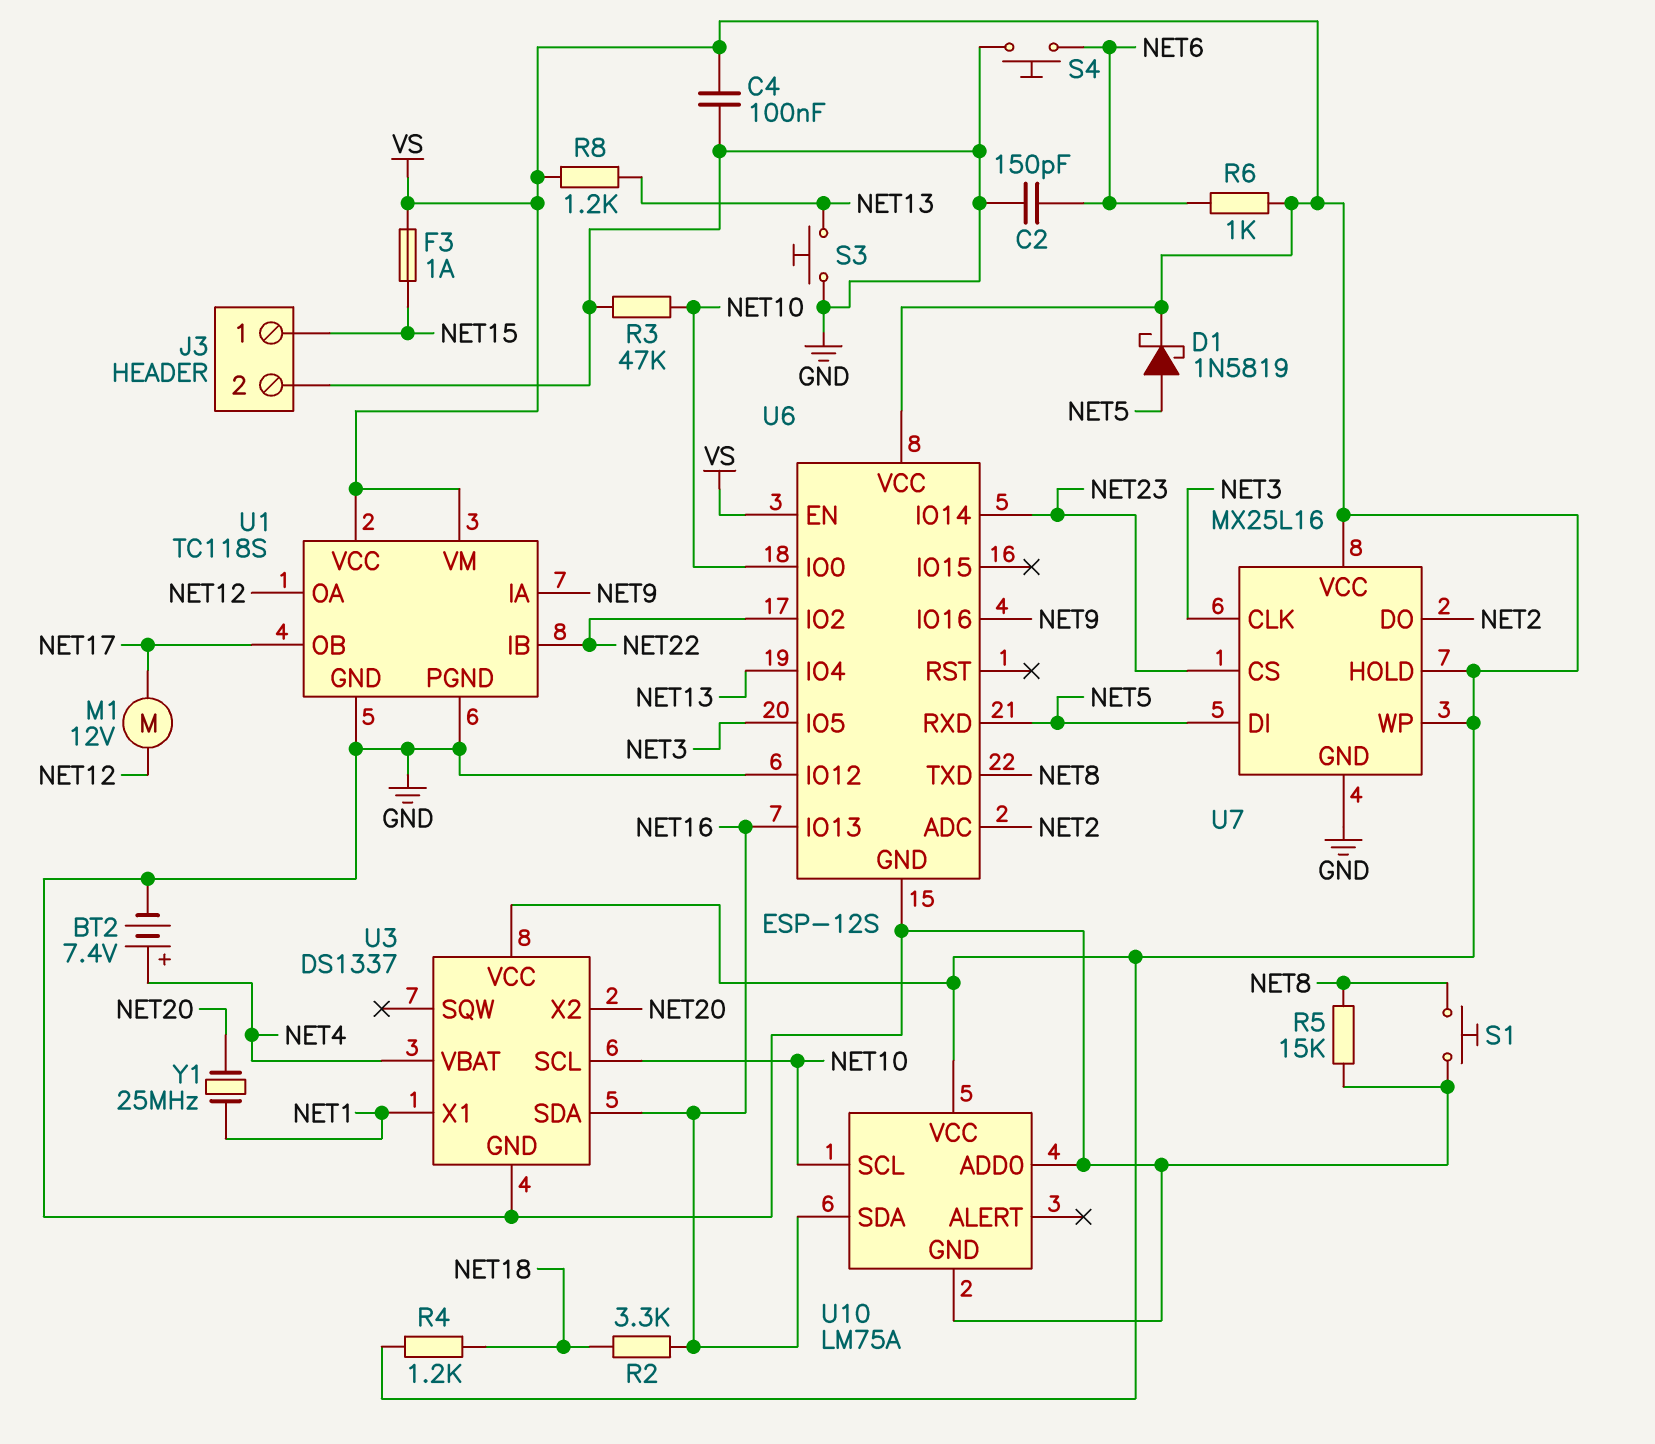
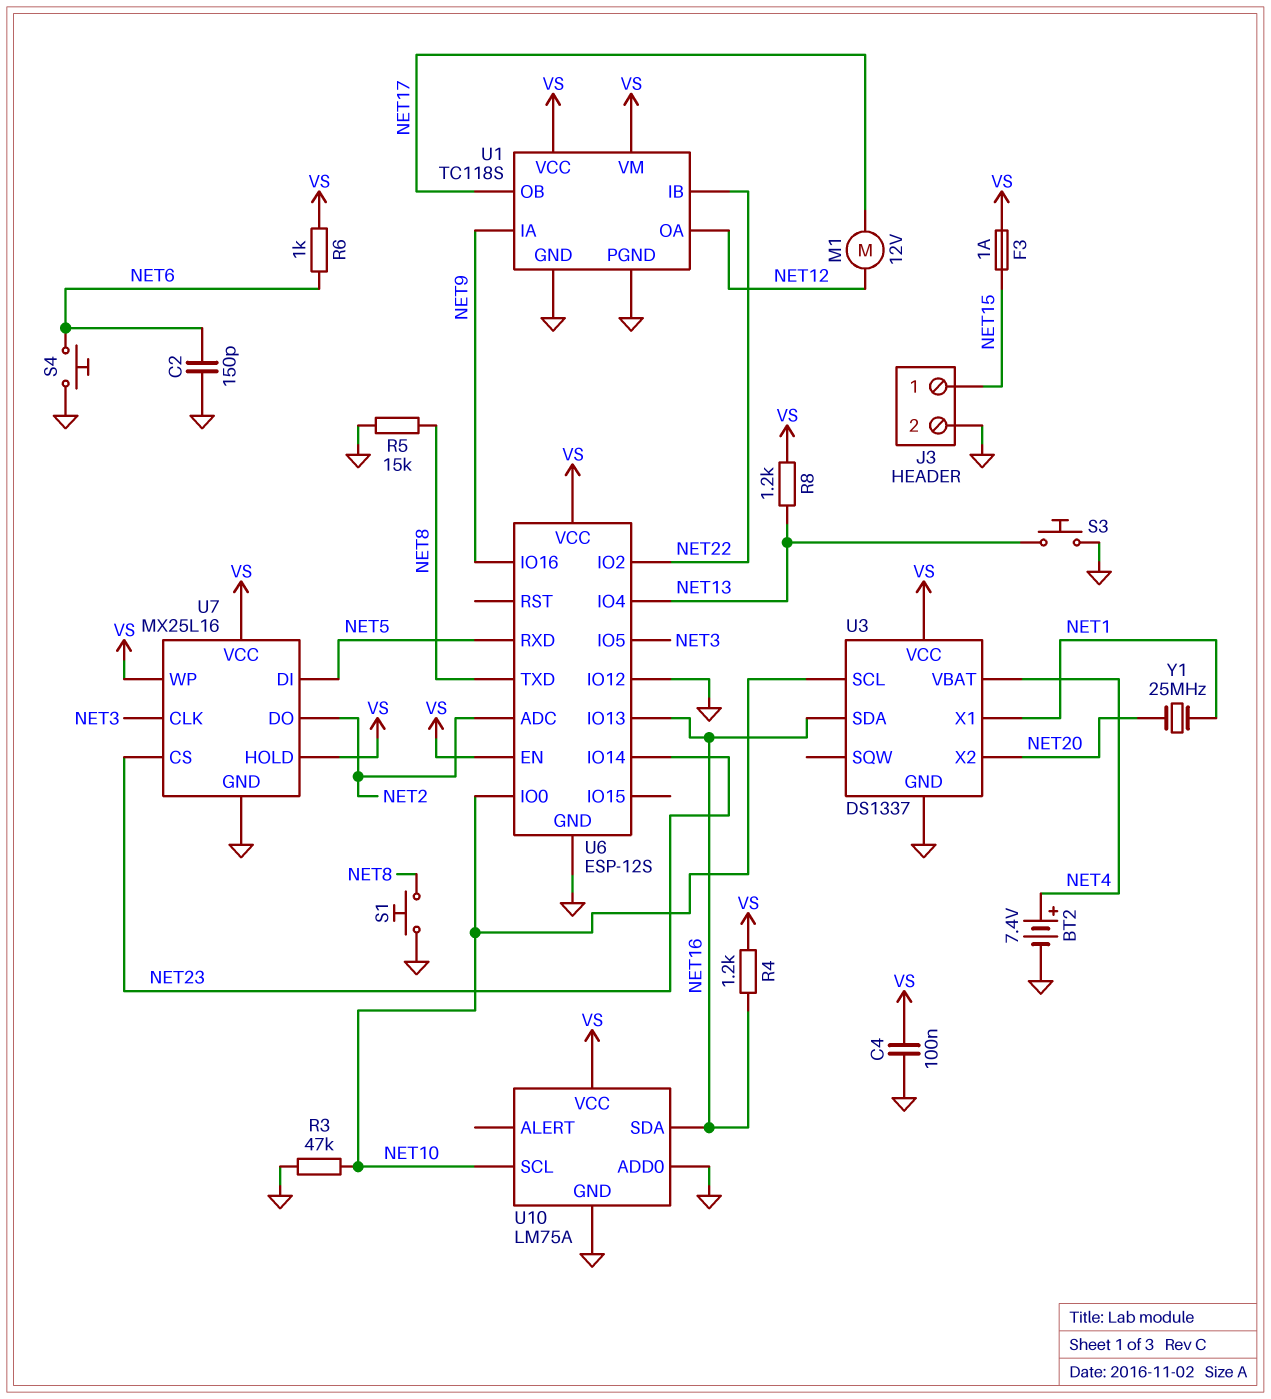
D1: schottky 1N5819 (A NET5, K VS) -> none
R2: 3.3k (NET16, NET18) -> none
R4: 1.2k (NET18, VS) -> 1.2k (NET16, VS)

